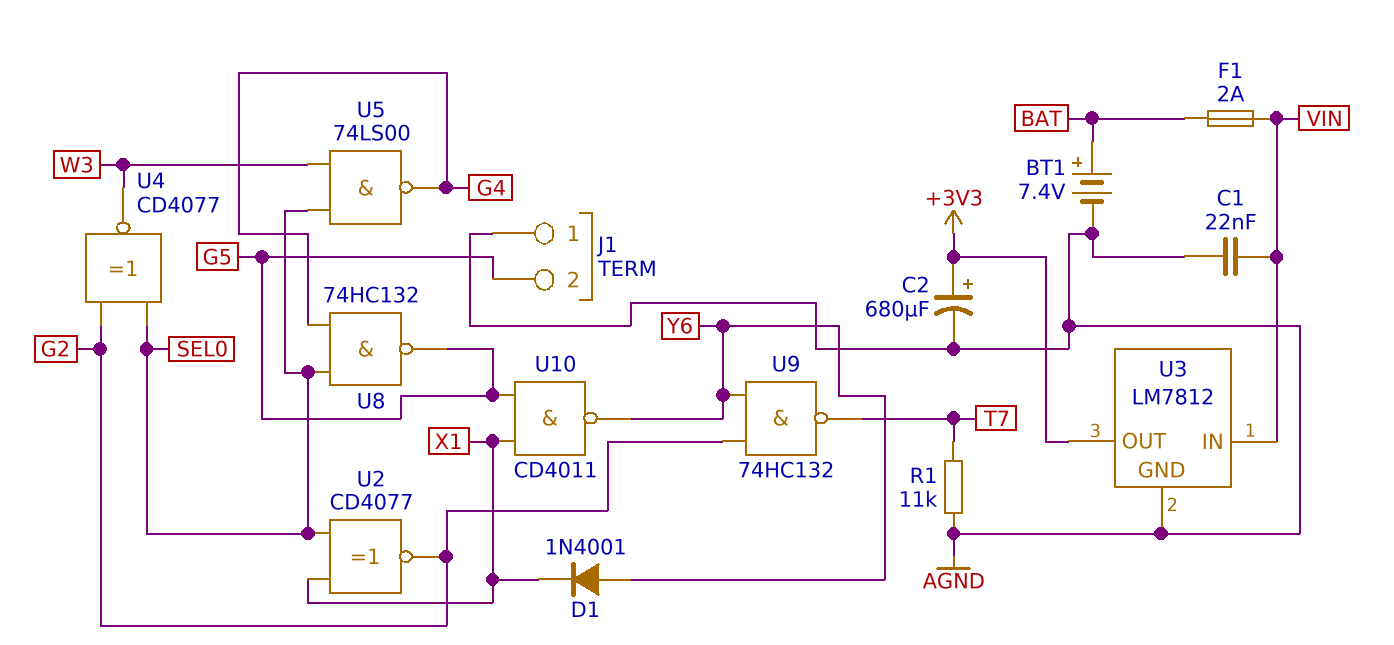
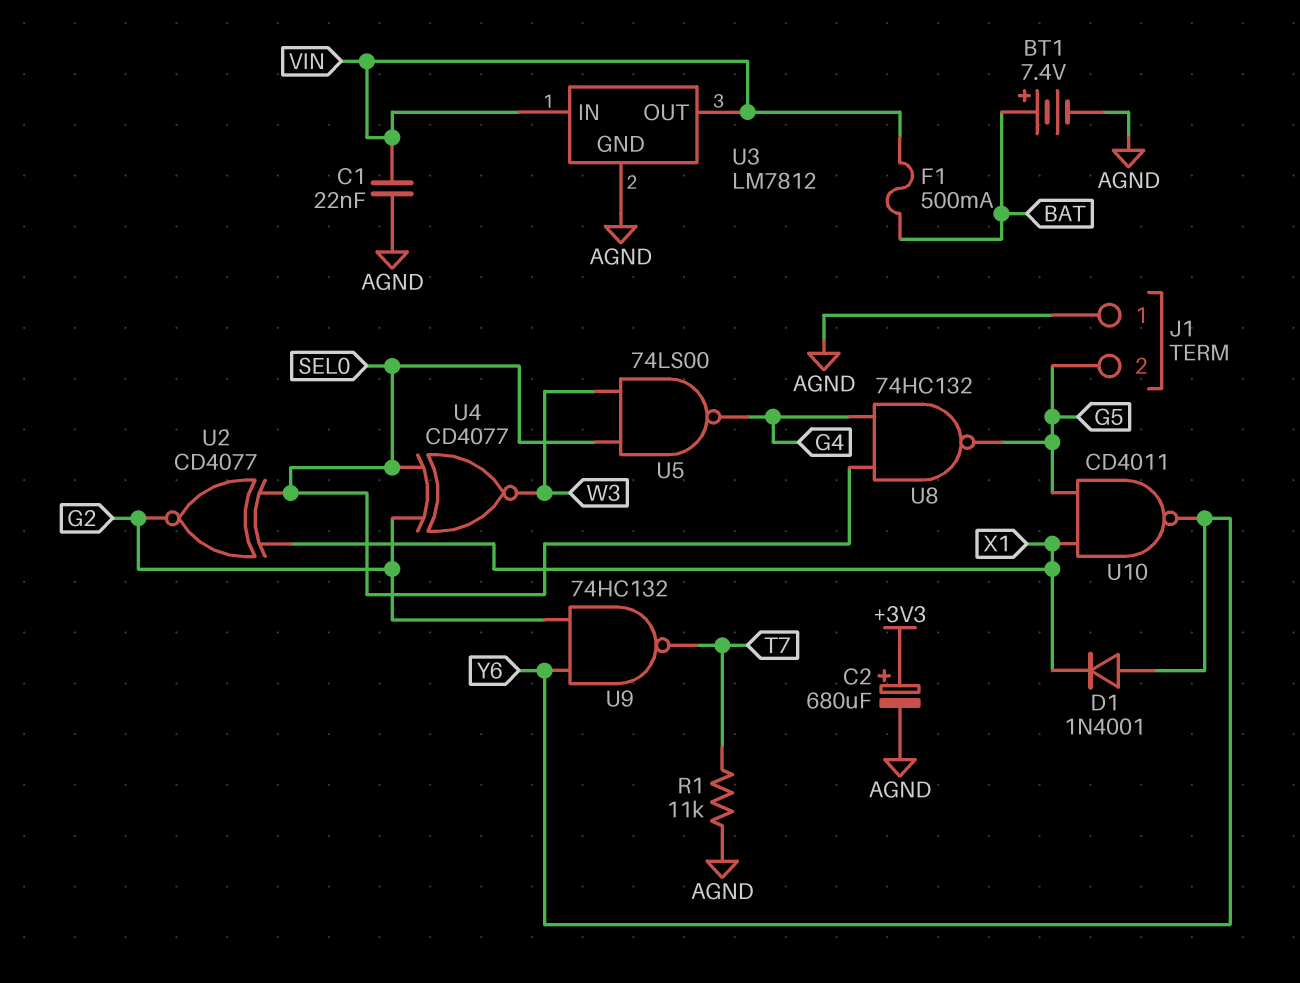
F1: 2A (BAT, VIN) -> 500mA (BAT, VIN)
U3 pin OUT: +3V3 -> VIN

